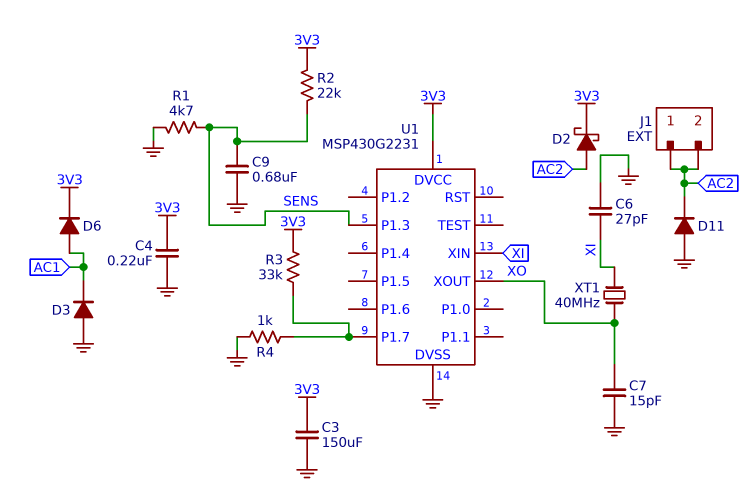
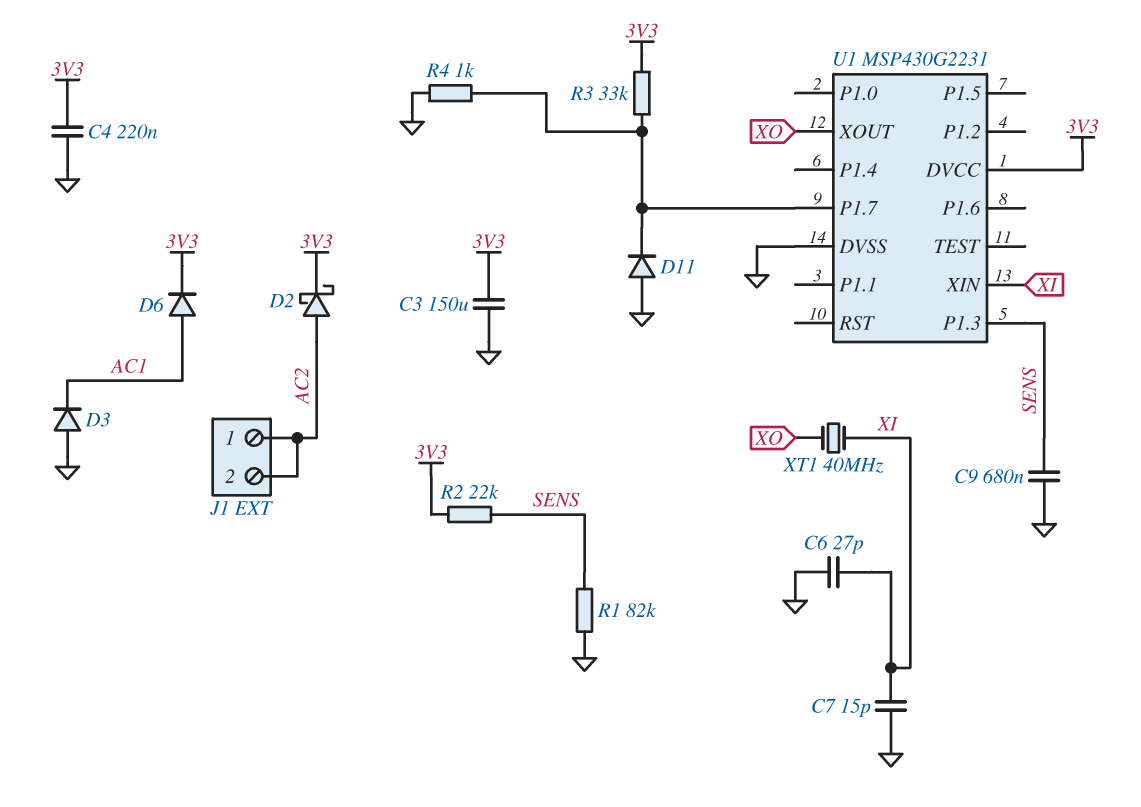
C7: 15pF (GND, XO) -> 15pF (GND, XI)
D11: diode (A GND, K AC2) -> diode (A GND, K U1/P1.7)
R1: 4.7k (GND, SENS) -> 82k (GND, SENS)

